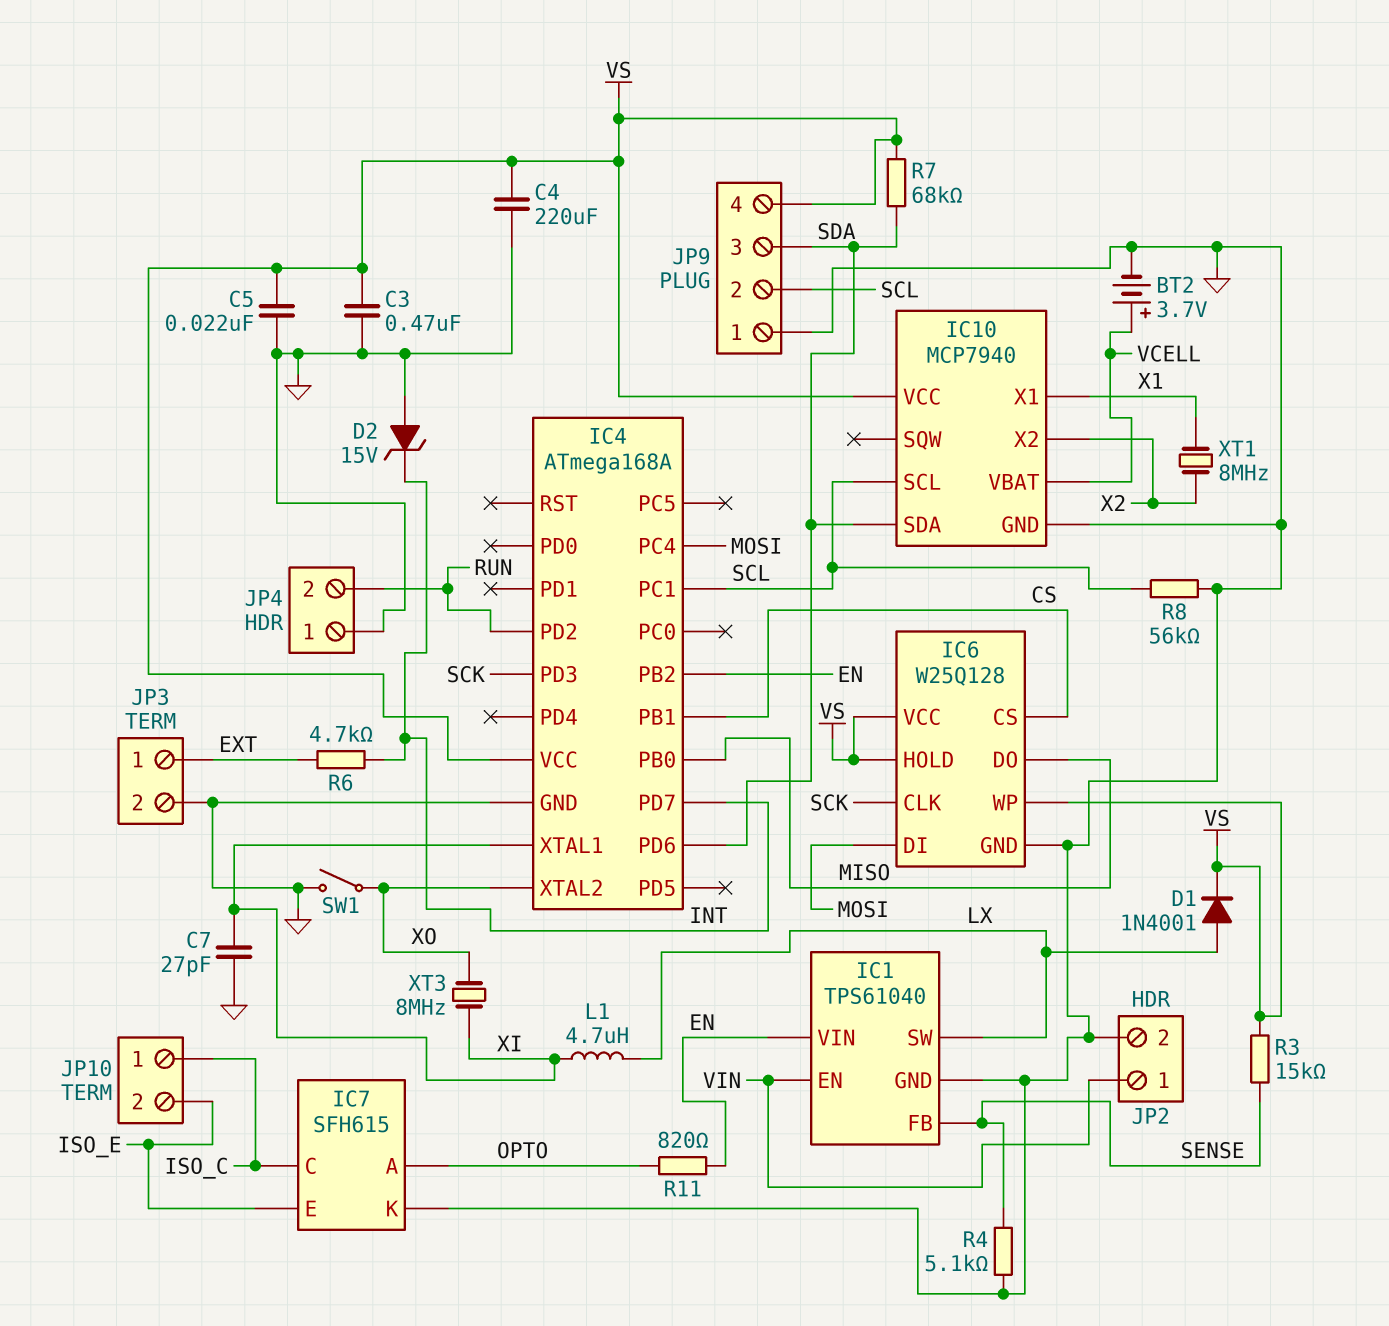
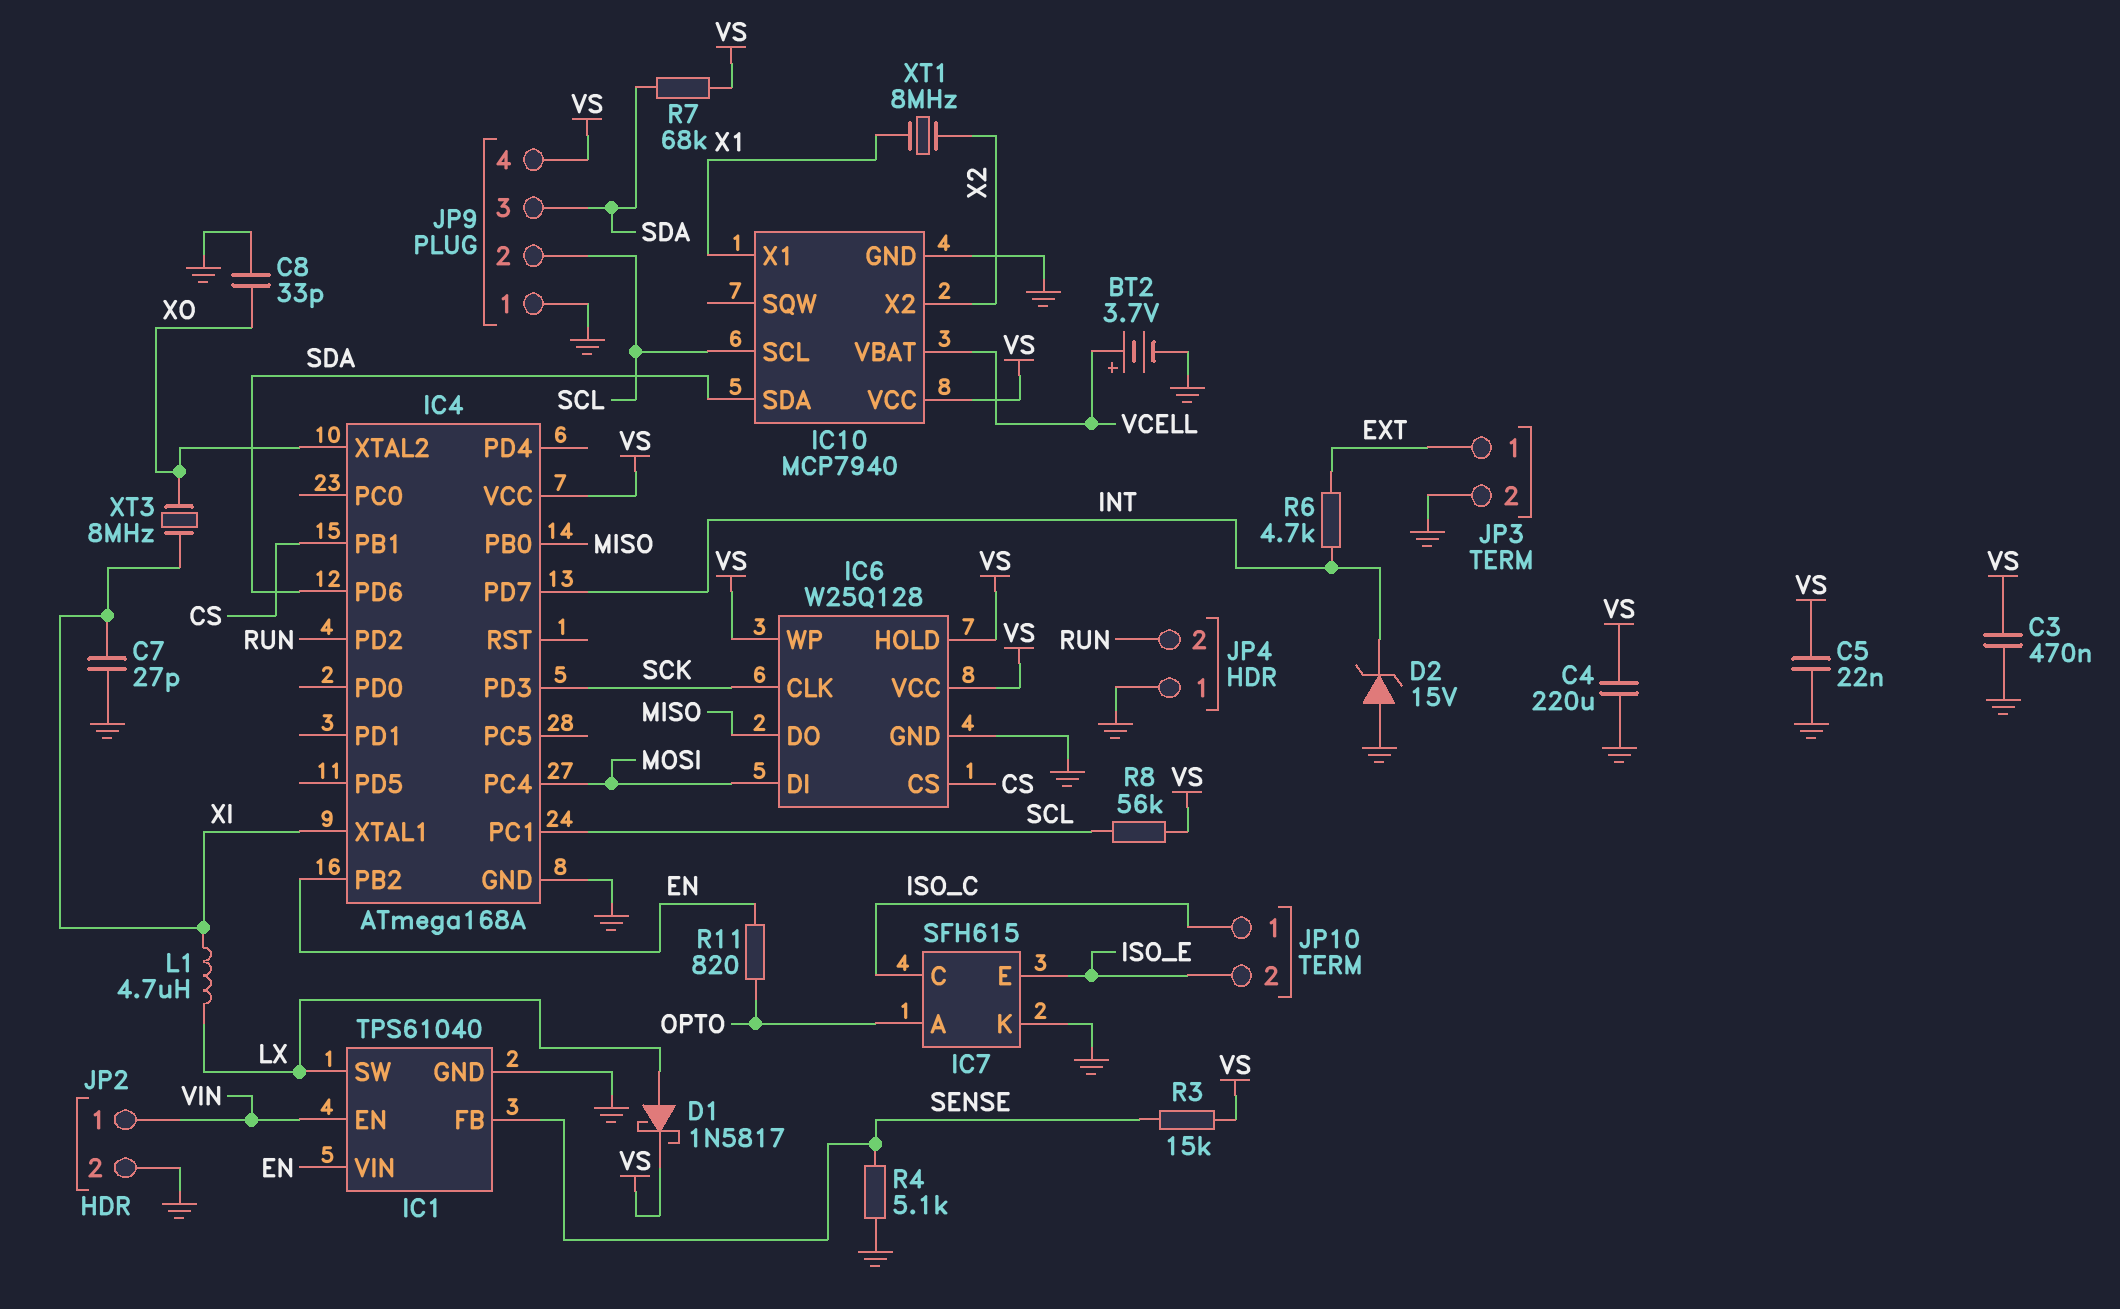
C8: none -> 33pF (GND, XO)
D1: diode 1N4001 (A LX, K VS) -> schottky 1N5817 (A LX, K VS)
R8: 56k (GND, SCL) -> 56k (SCL, VS)
SW1: switch (GND, XO) -> none

